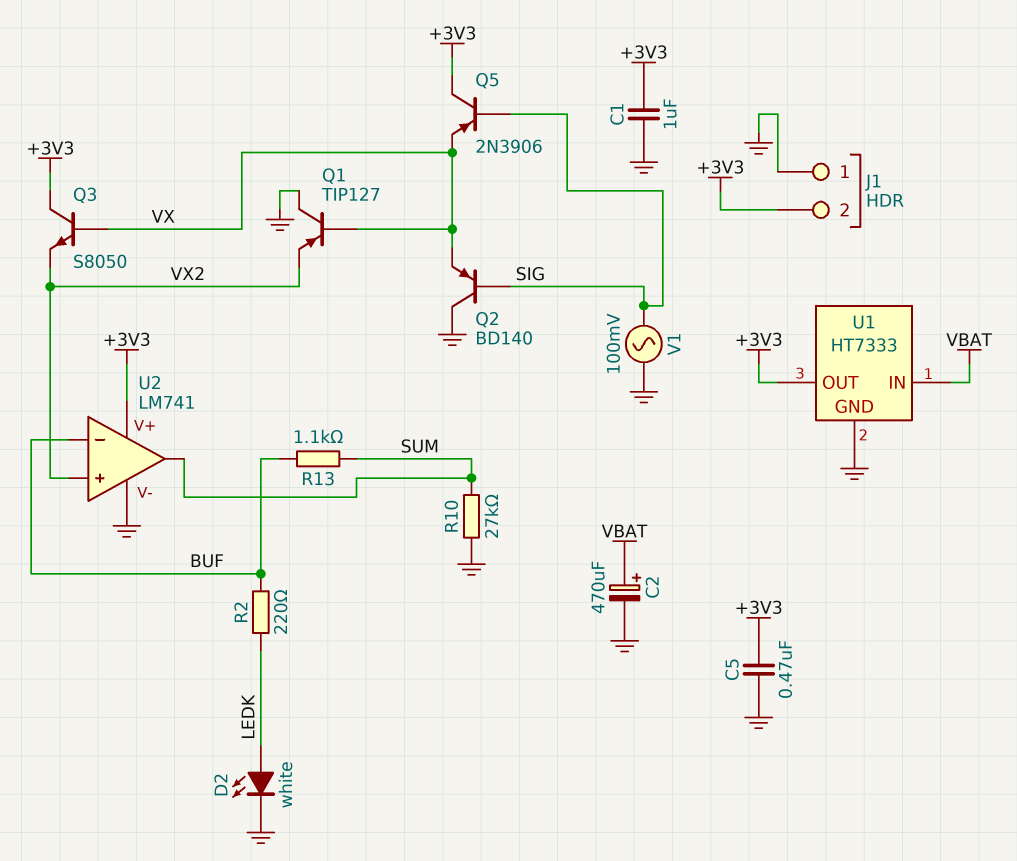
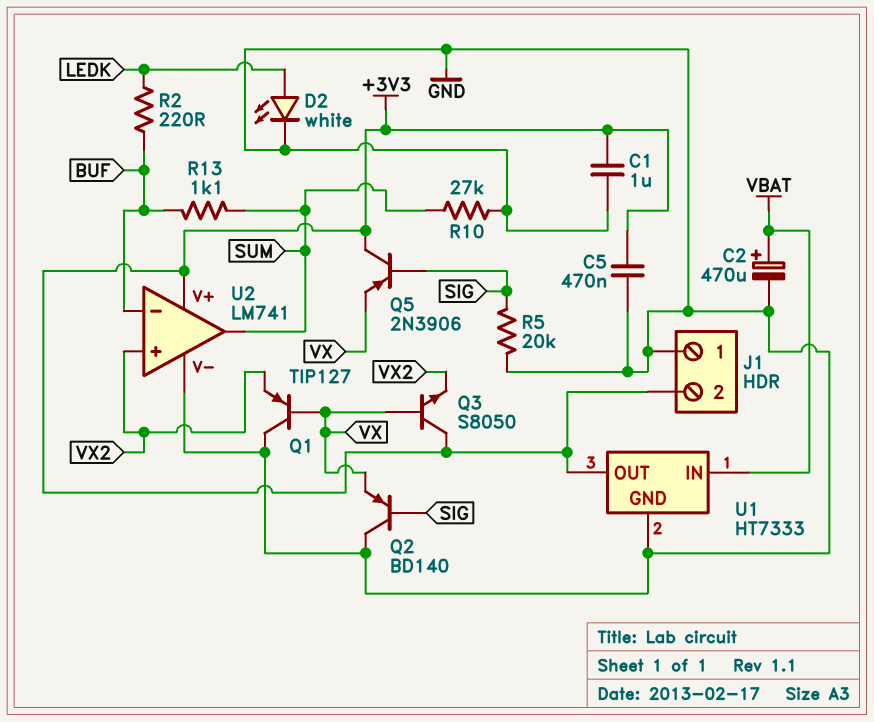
R5: none -> 20k (GND, SIG)
V1: AC 100mV (GND, SIG) -> none

